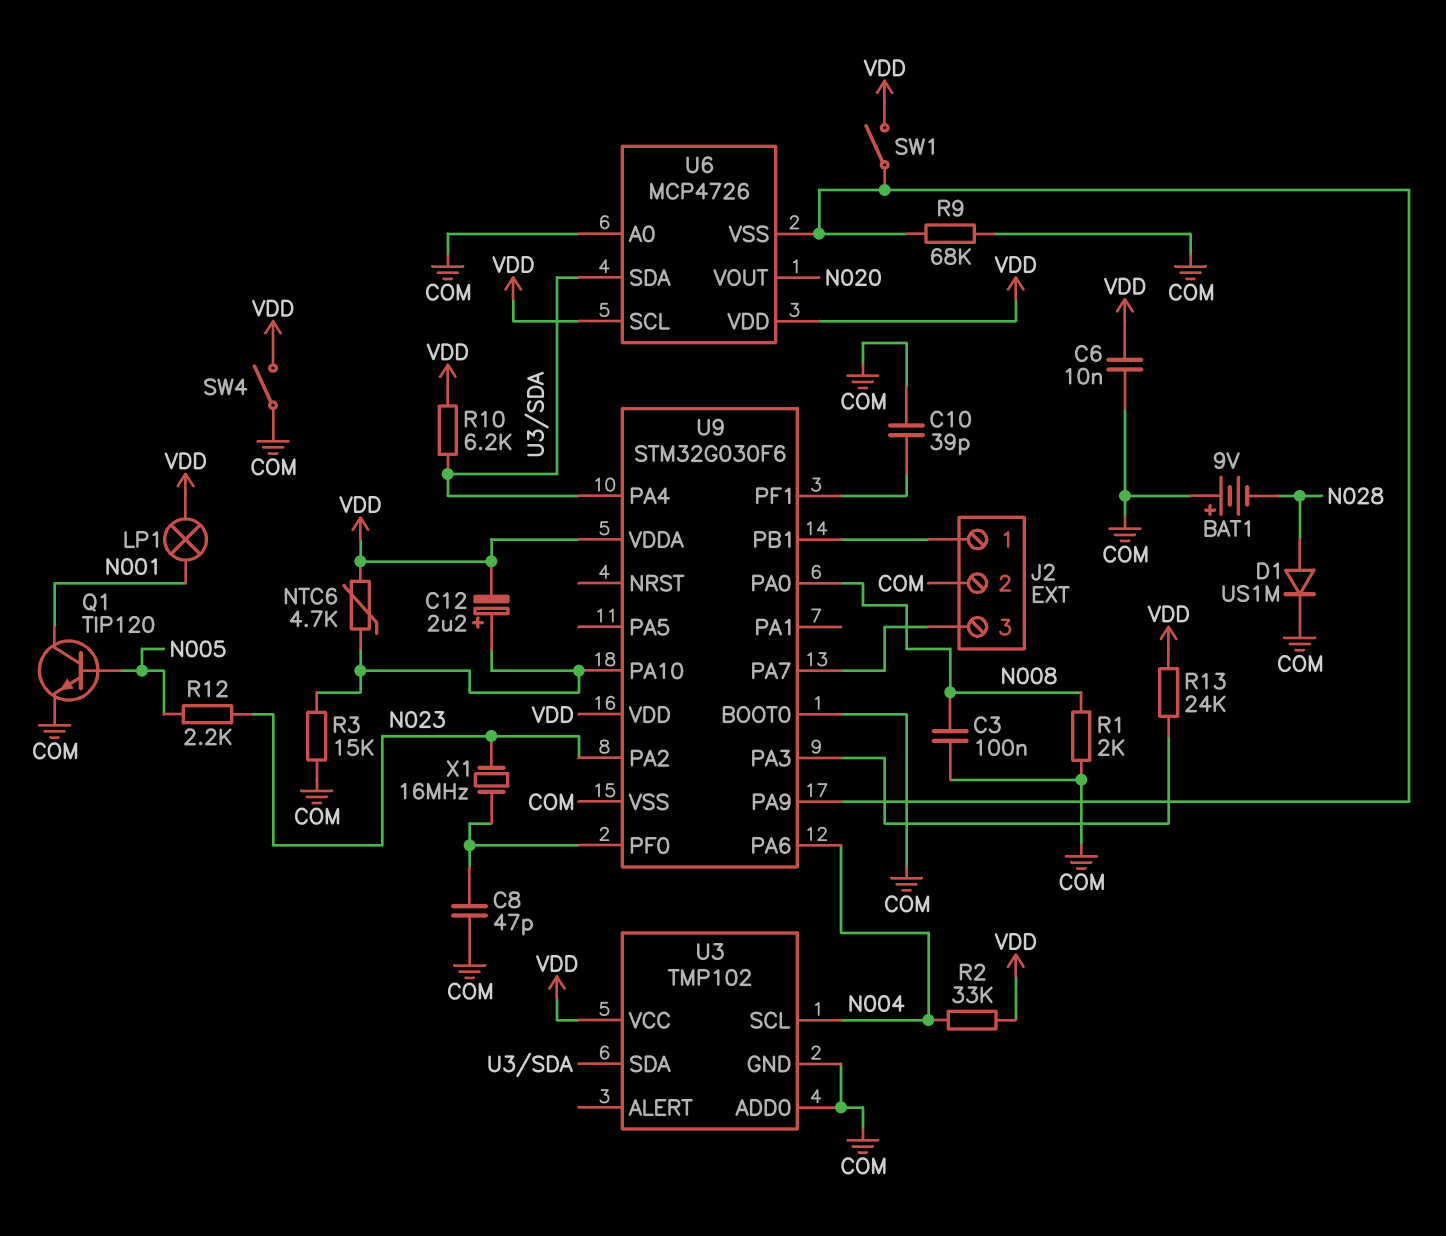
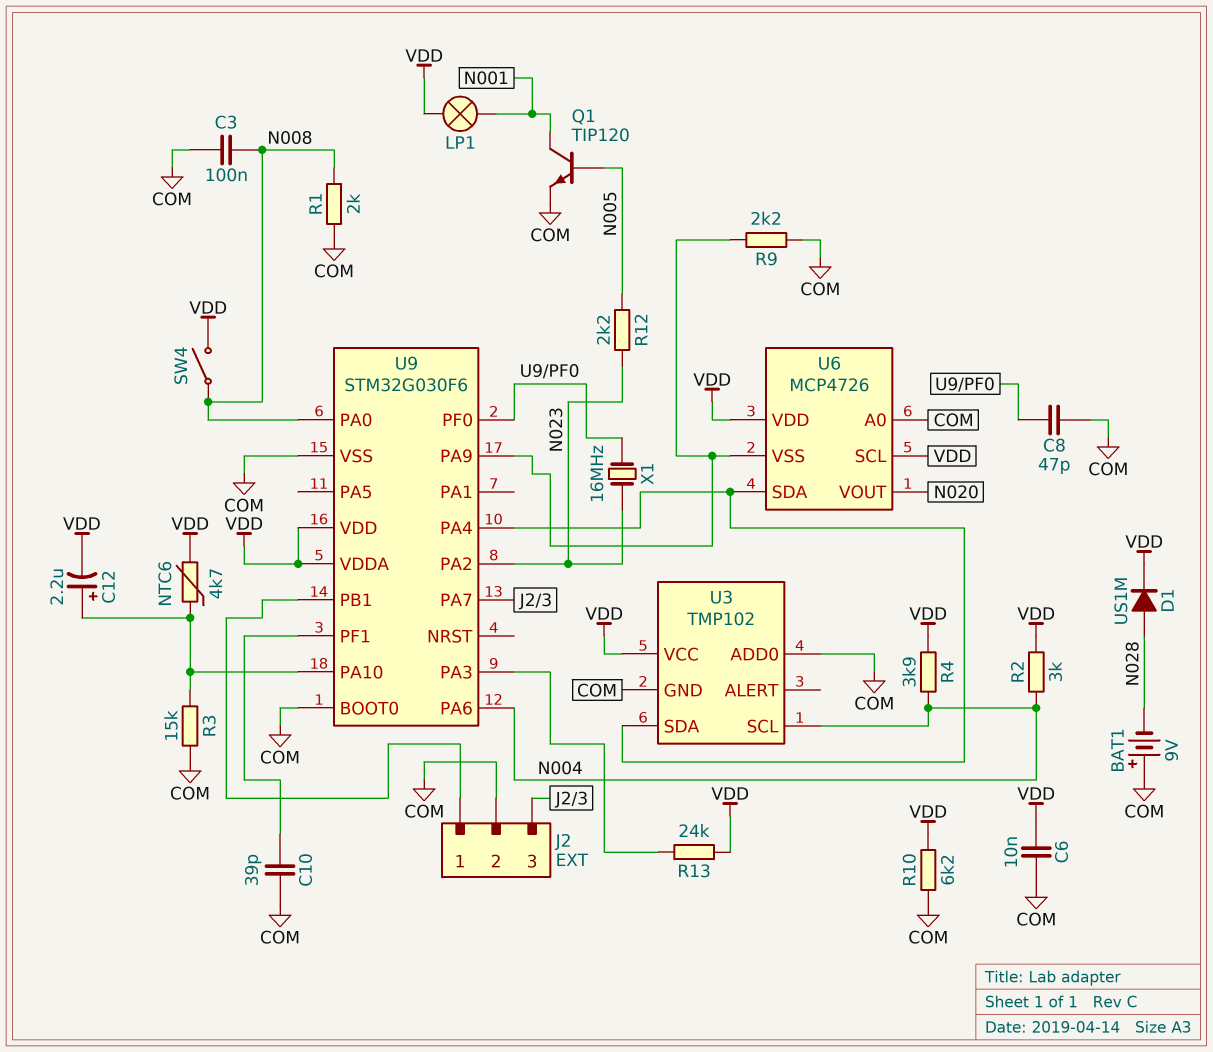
D1: diode US1M (A N028, K COM) -> diode US1M (A N028, K VDD)
R2: 33k (N004, VDD) -> 3k (N004, VDD)
R4: none -> 3.9k (N004, VDD)
R9: 68k (COM, U6/VSS) -> 2.2k (COM, U6/VSS)
R10: 6.2k (U3/SDA, VDD) -> 6.2k (COM, VDD)
SW1: switch (U6/VSS, VDD) -> none
SW4: switch (COM, VDD) -> switch (N008, VDD)

